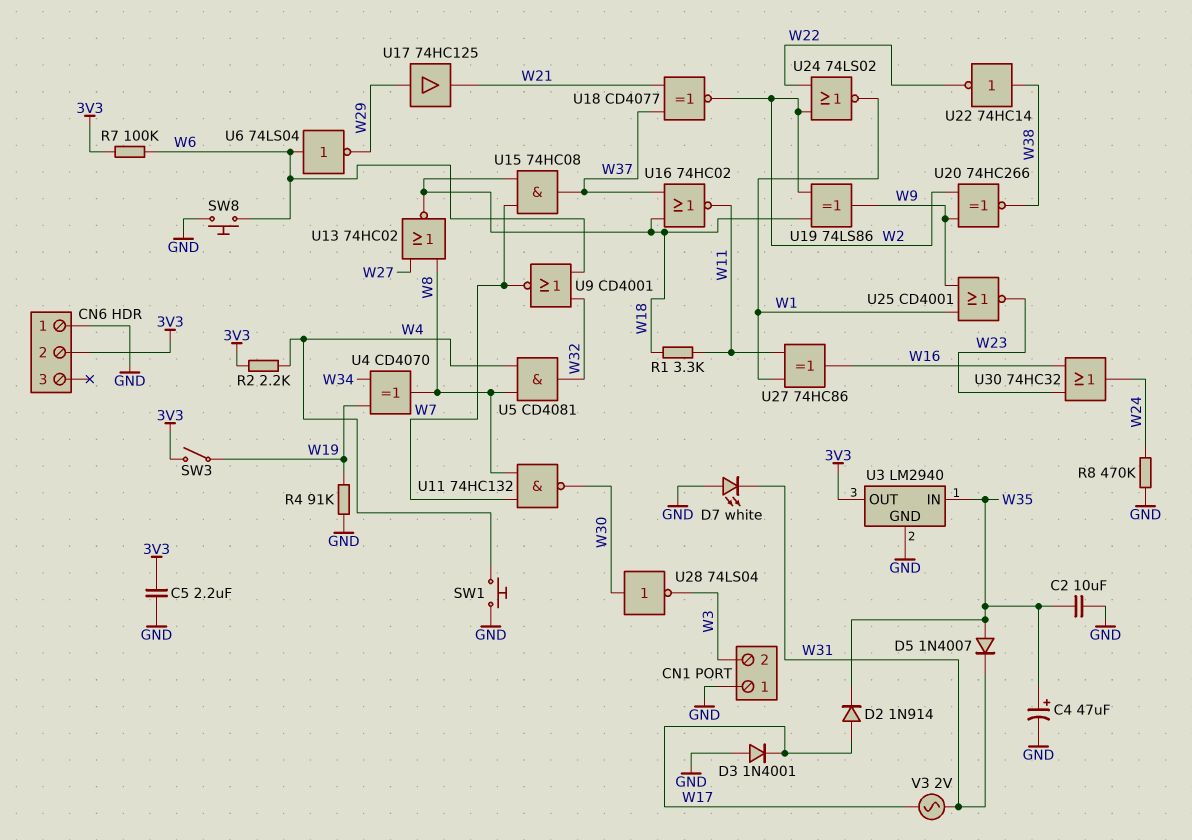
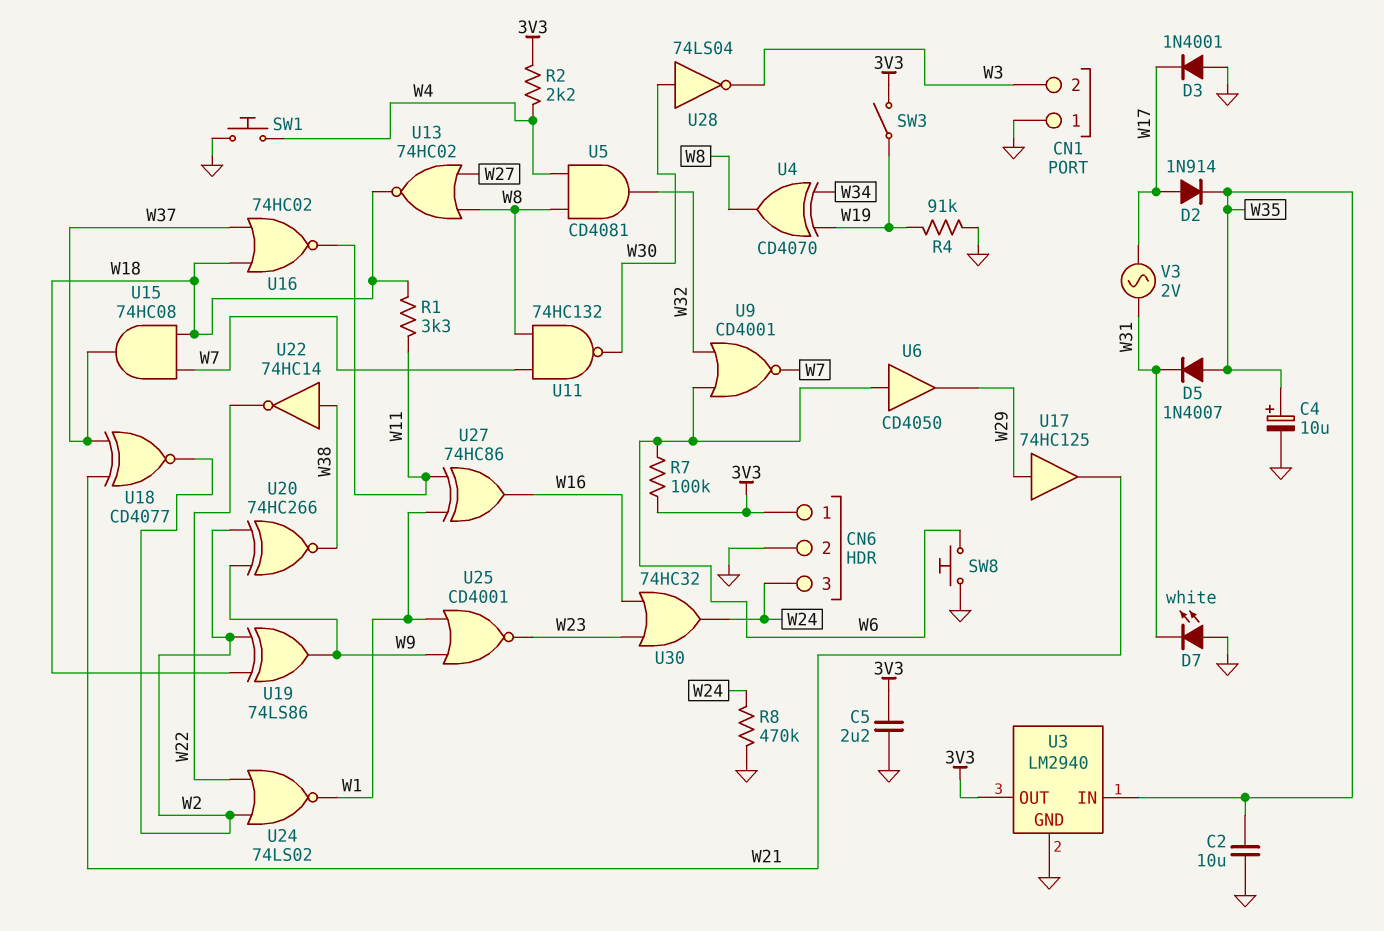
C4: 47uF (plus W35, minus GND) -> 10uF (plus W35, minus GND)
CN6 pin 1: GND -> 3V3
CN6 pin 2: 3V3 -> GND
CN6 pin 3: none -> W24
U6: NOT 74LS04 (in W6, out W29) -> buffer CD4050 (in W6, out W29)

